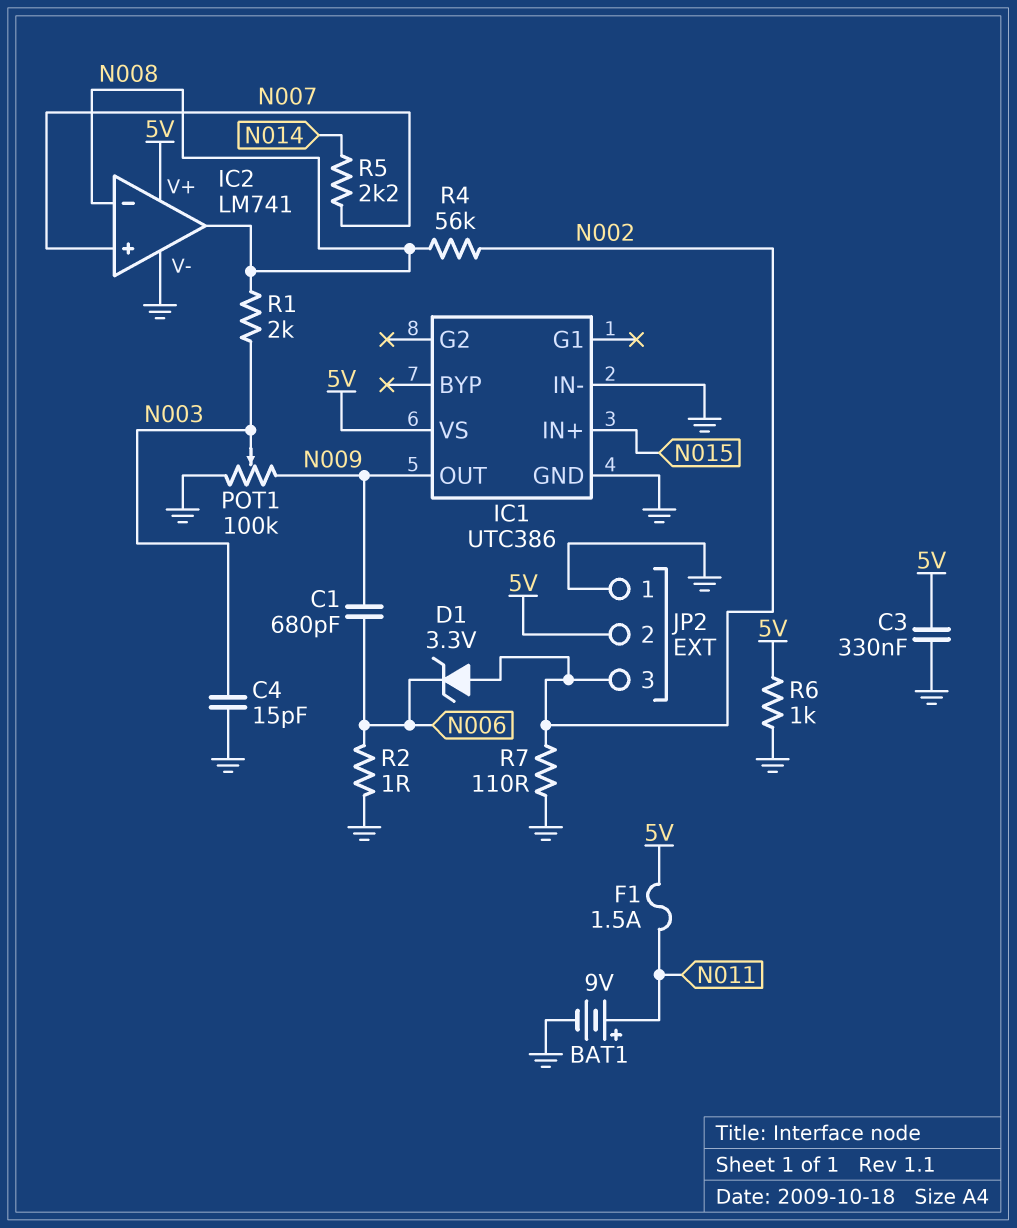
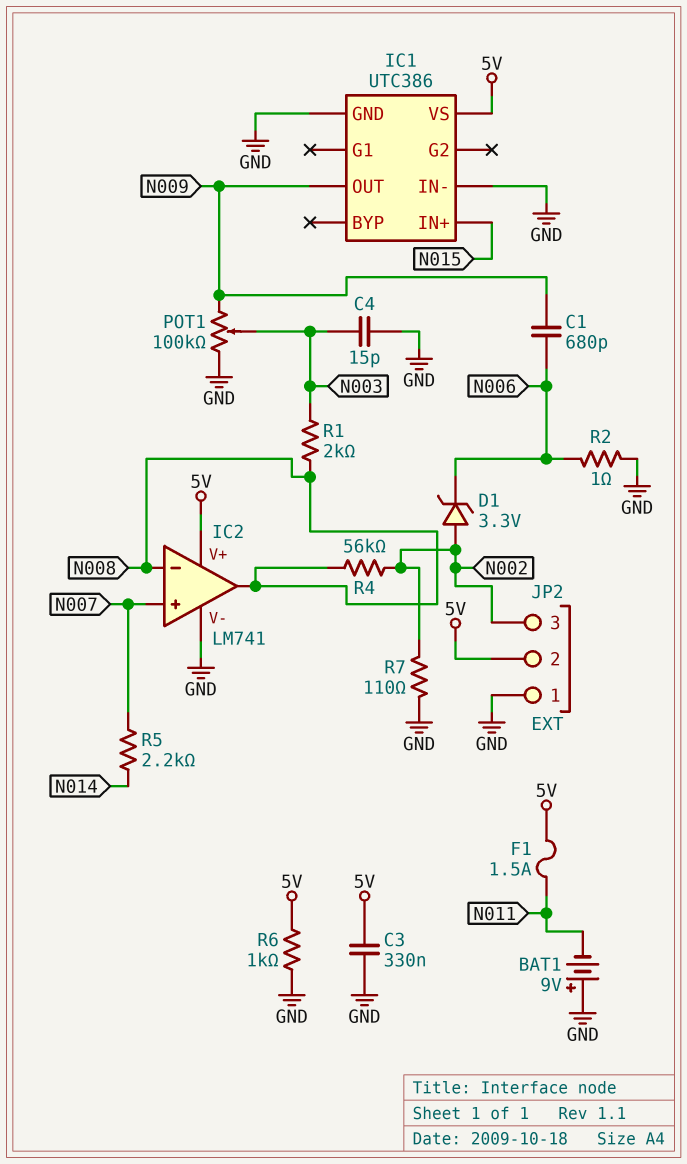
BAT1: 9V (plus N011, minus GND) -> 9V (plus GND, minus N011)

